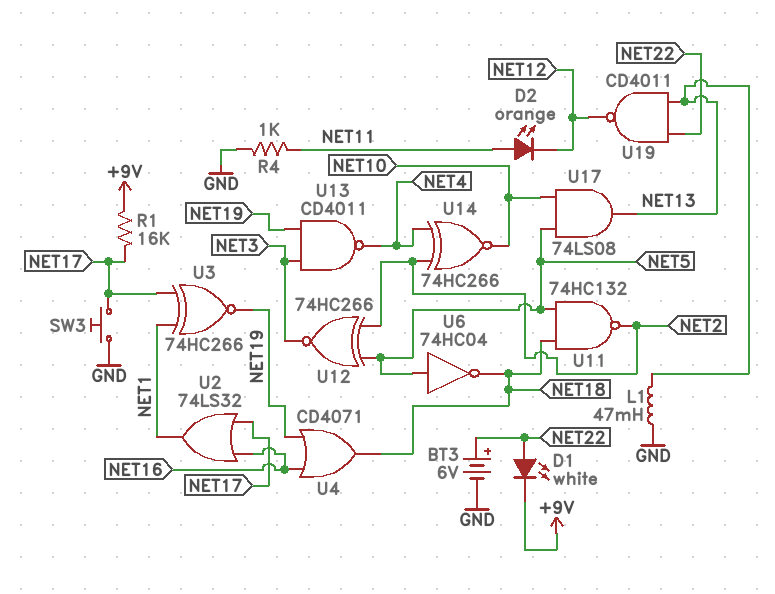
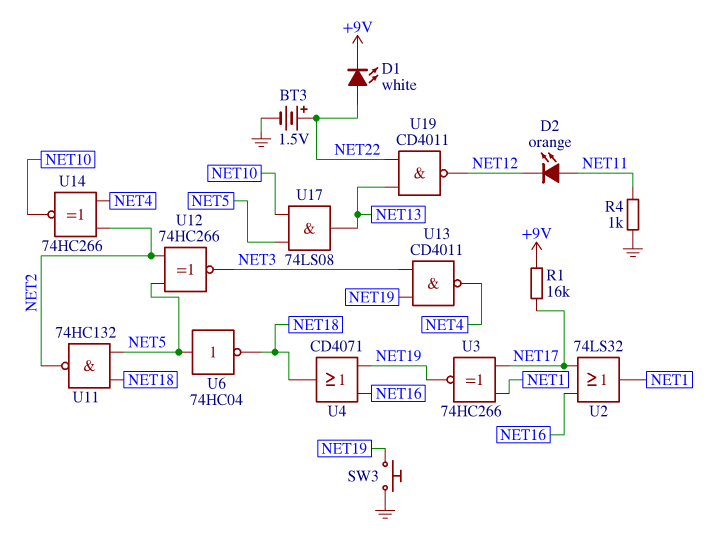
BT3: 6V (plus NET22, minus GND) -> 1.5V (plus NET22, minus GND)
L1: 47mH (GND, NET13) -> none
SW3: button (GND, NET17) -> button (GND, NET19)

